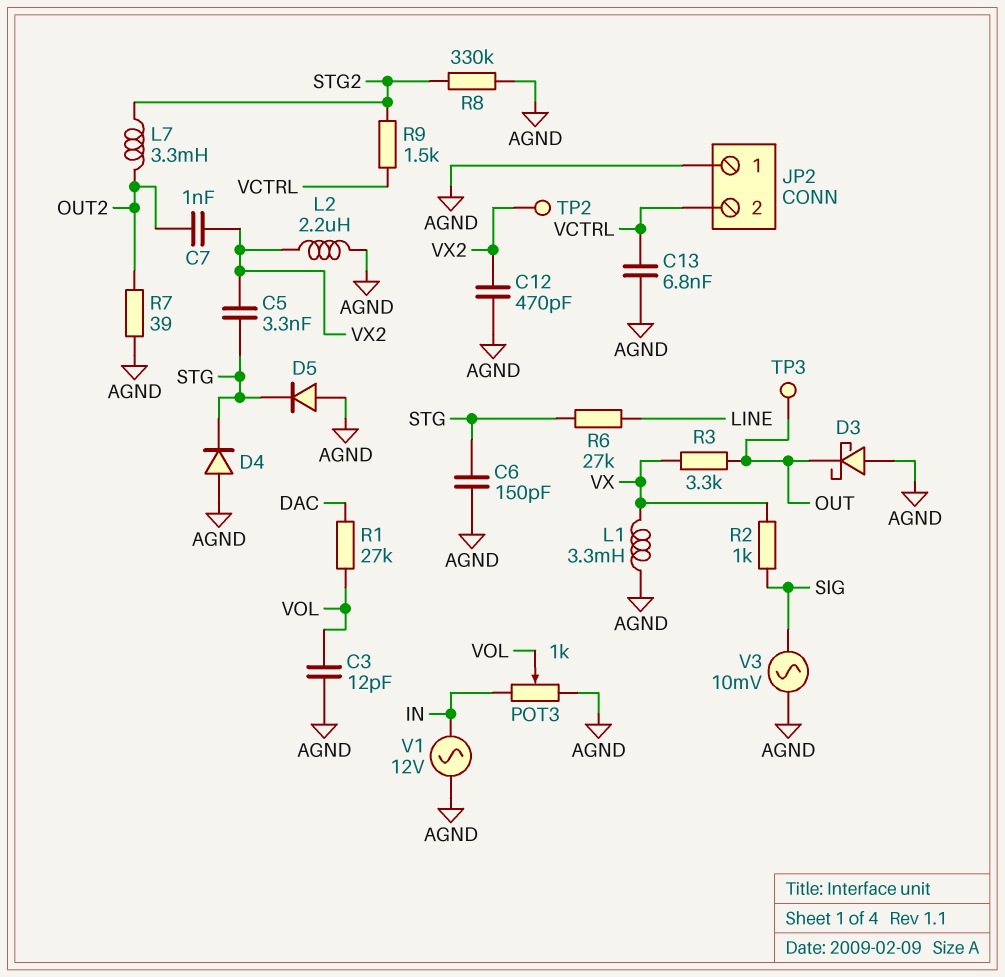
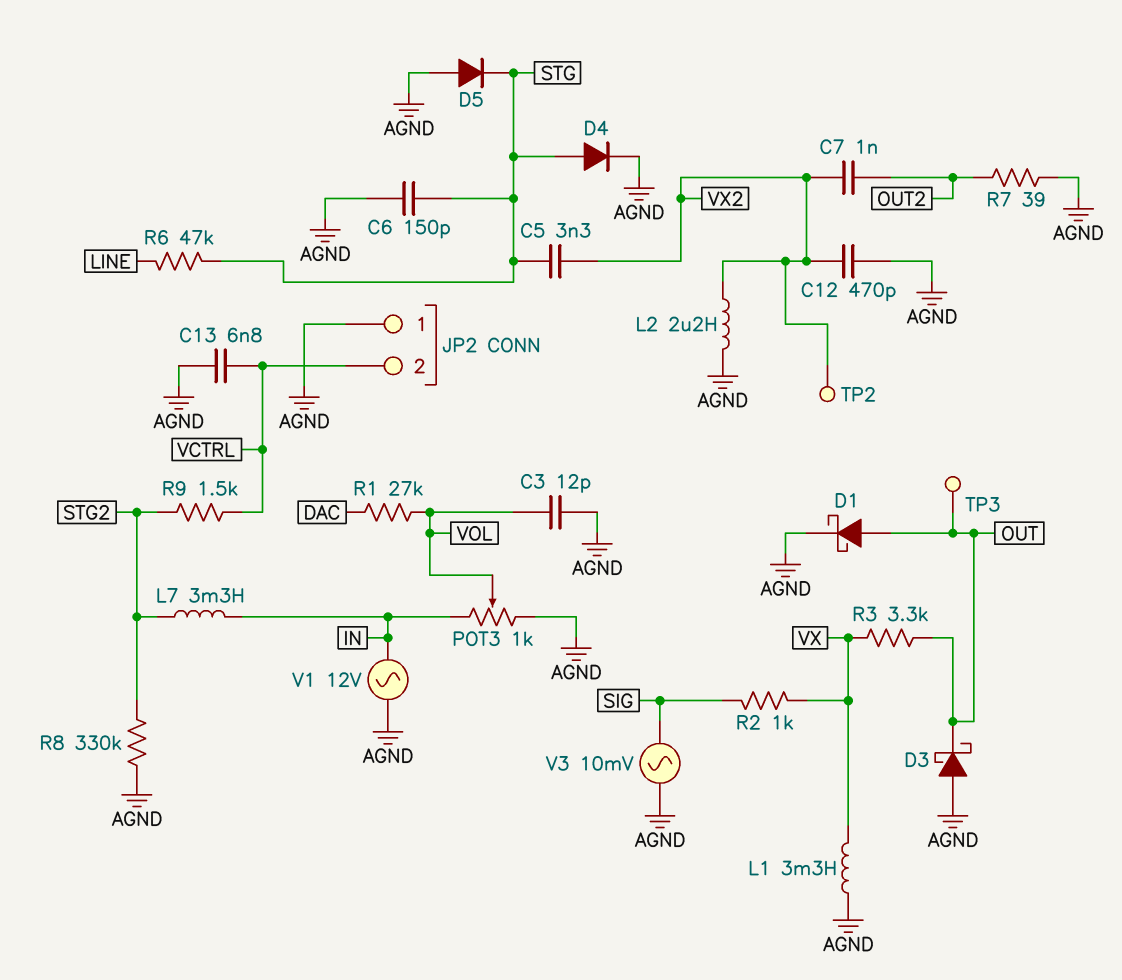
D1: none -> schottky (A OUT, K AGND)
D4: diode (A AGND, K STG) -> diode (A STG, K AGND)
L7: 3.3mH (OUT2, STG2) -> 3.3mH (IN, STG2)
R6: 27k (LINE, STG) -> 47k (LINE, STG)

